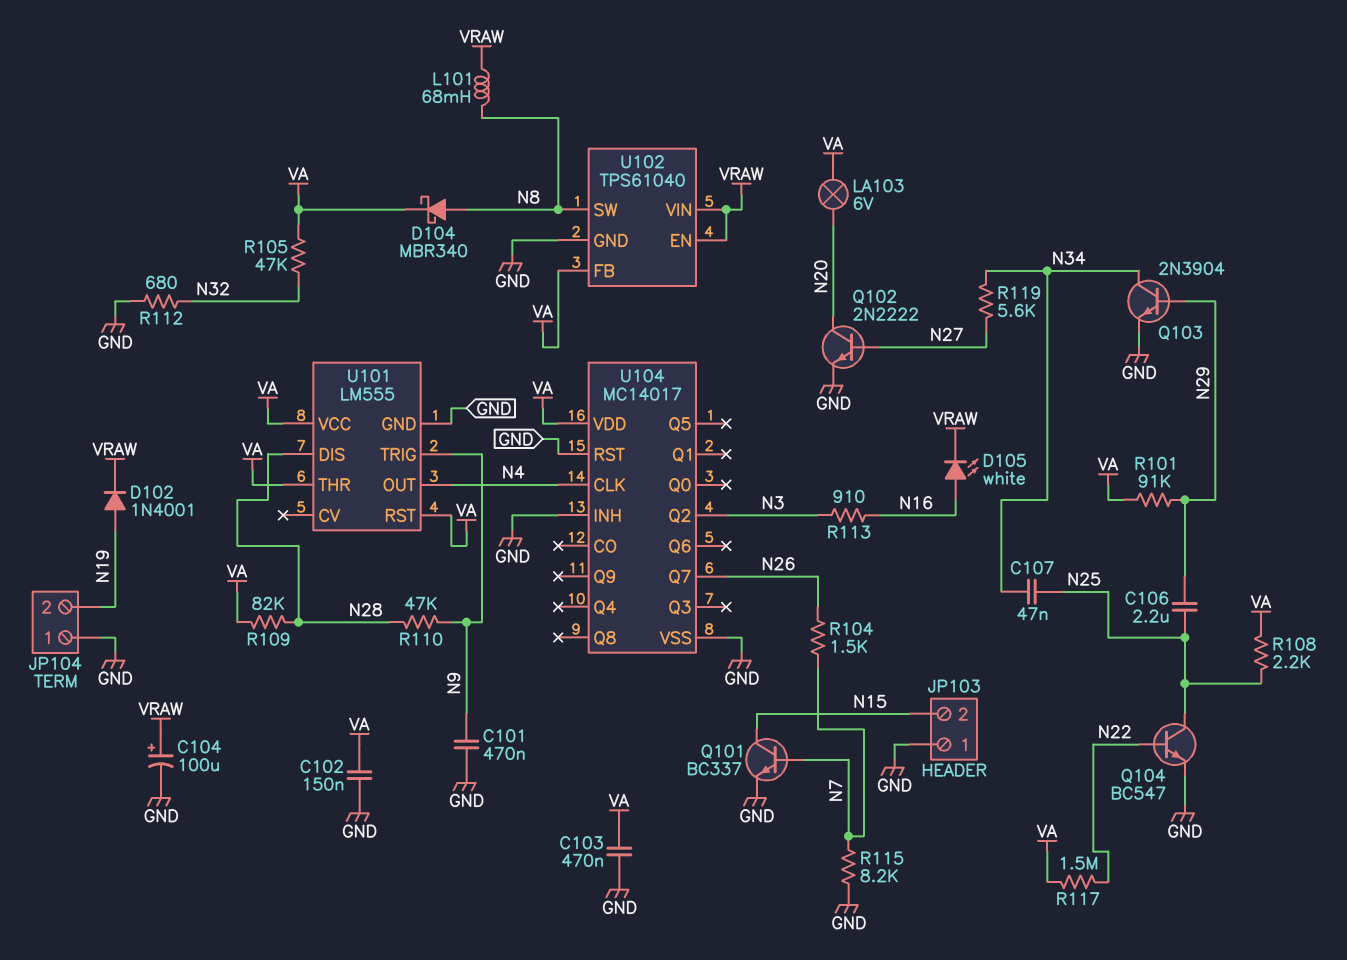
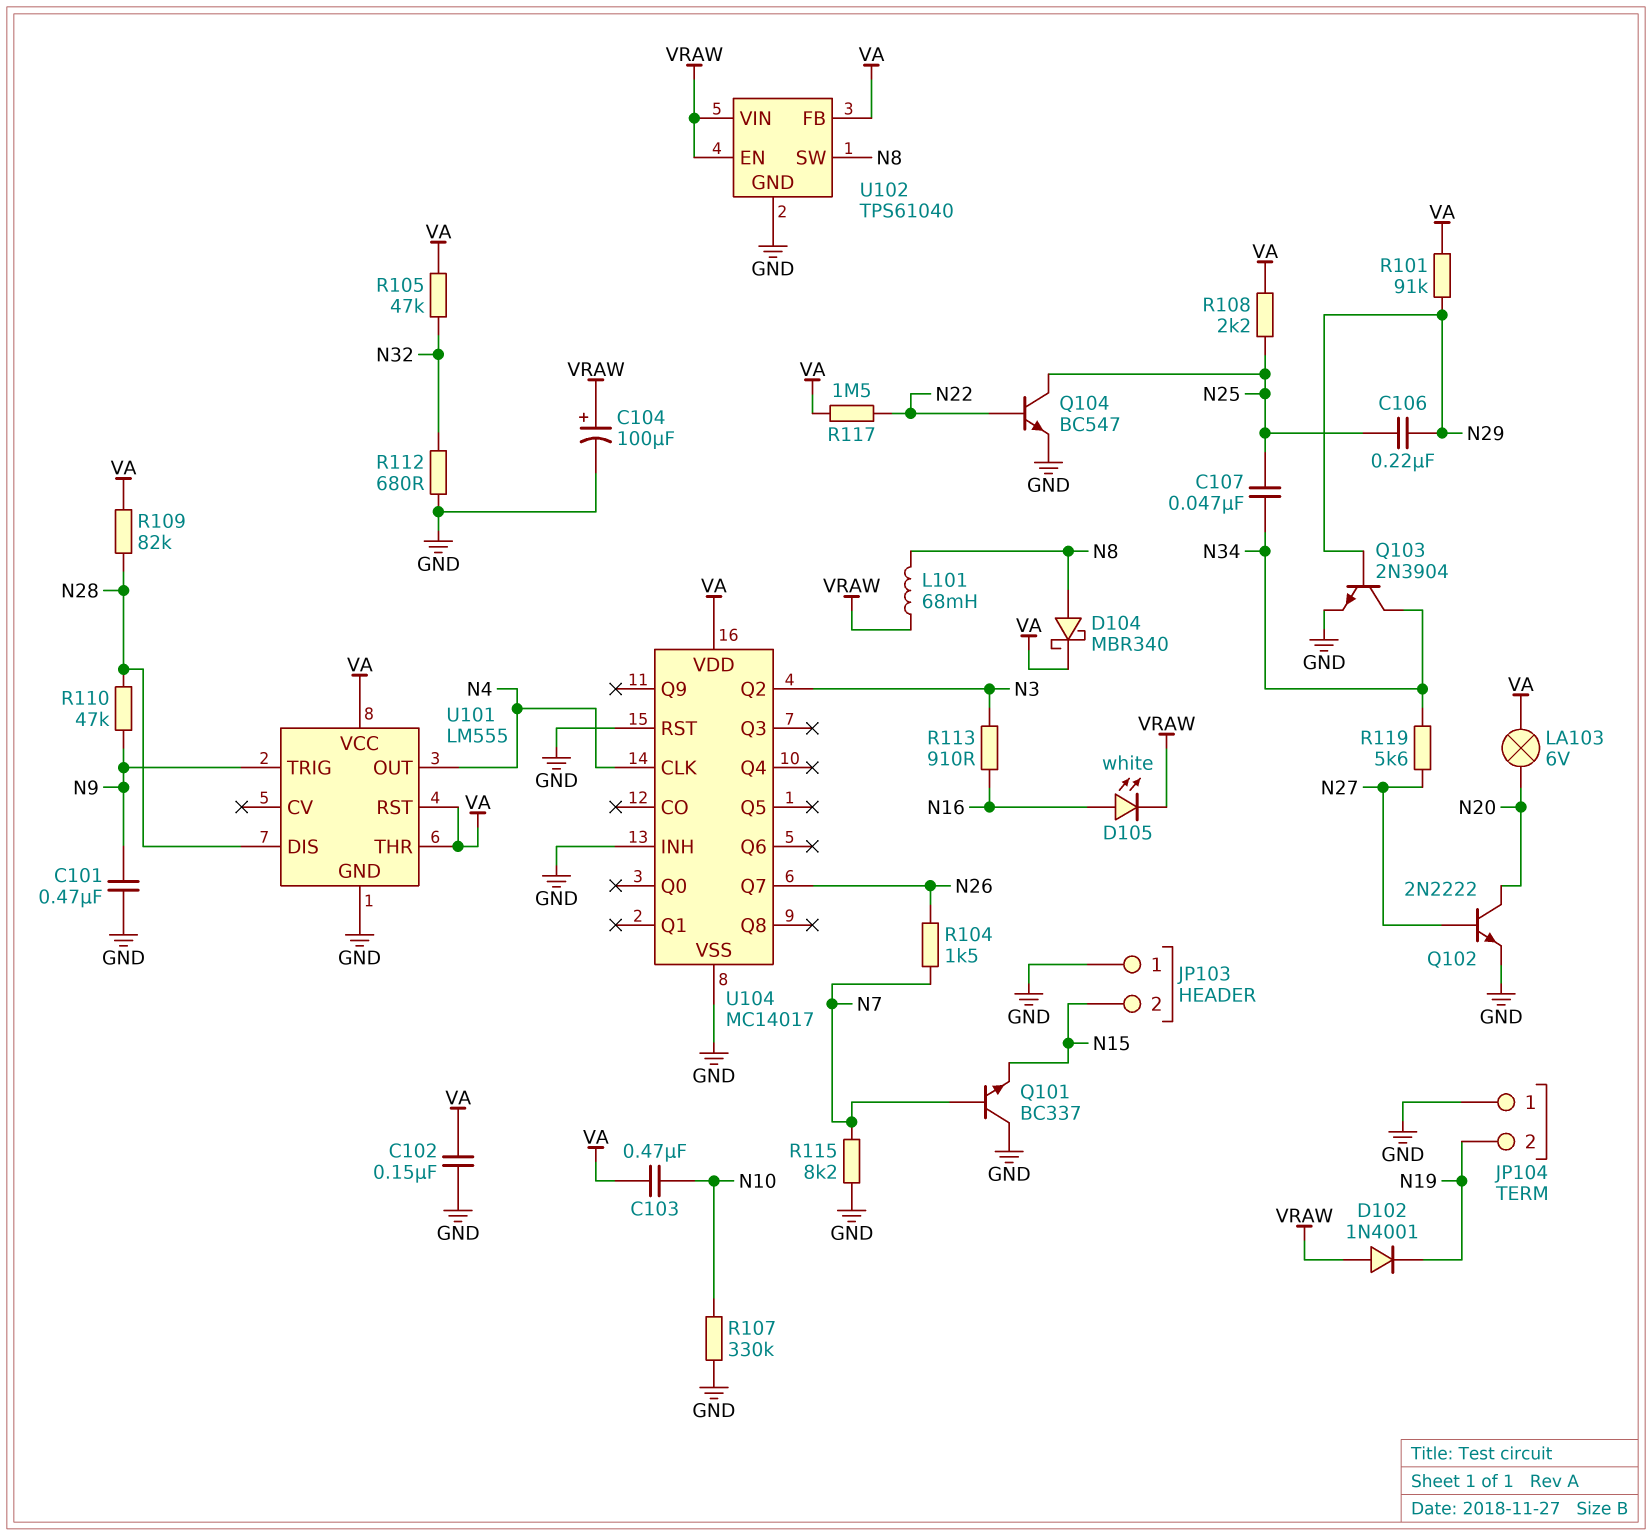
C103: 470nF (GND, VA) -> 470nF (N10, VA)
C106: 2.2uF (N25, N29) -> 220nF (N25, N29)
D102: diode 1N4001 (A N19, K VRAW) -> diode 1N4001 (A VRAW, K N19)
Q101: NPN BC337 (B N7, C N15, E GND) -> NPN BC337 (B N7, C GND, E N15)
R107: none -> 330k (GND, N10)

